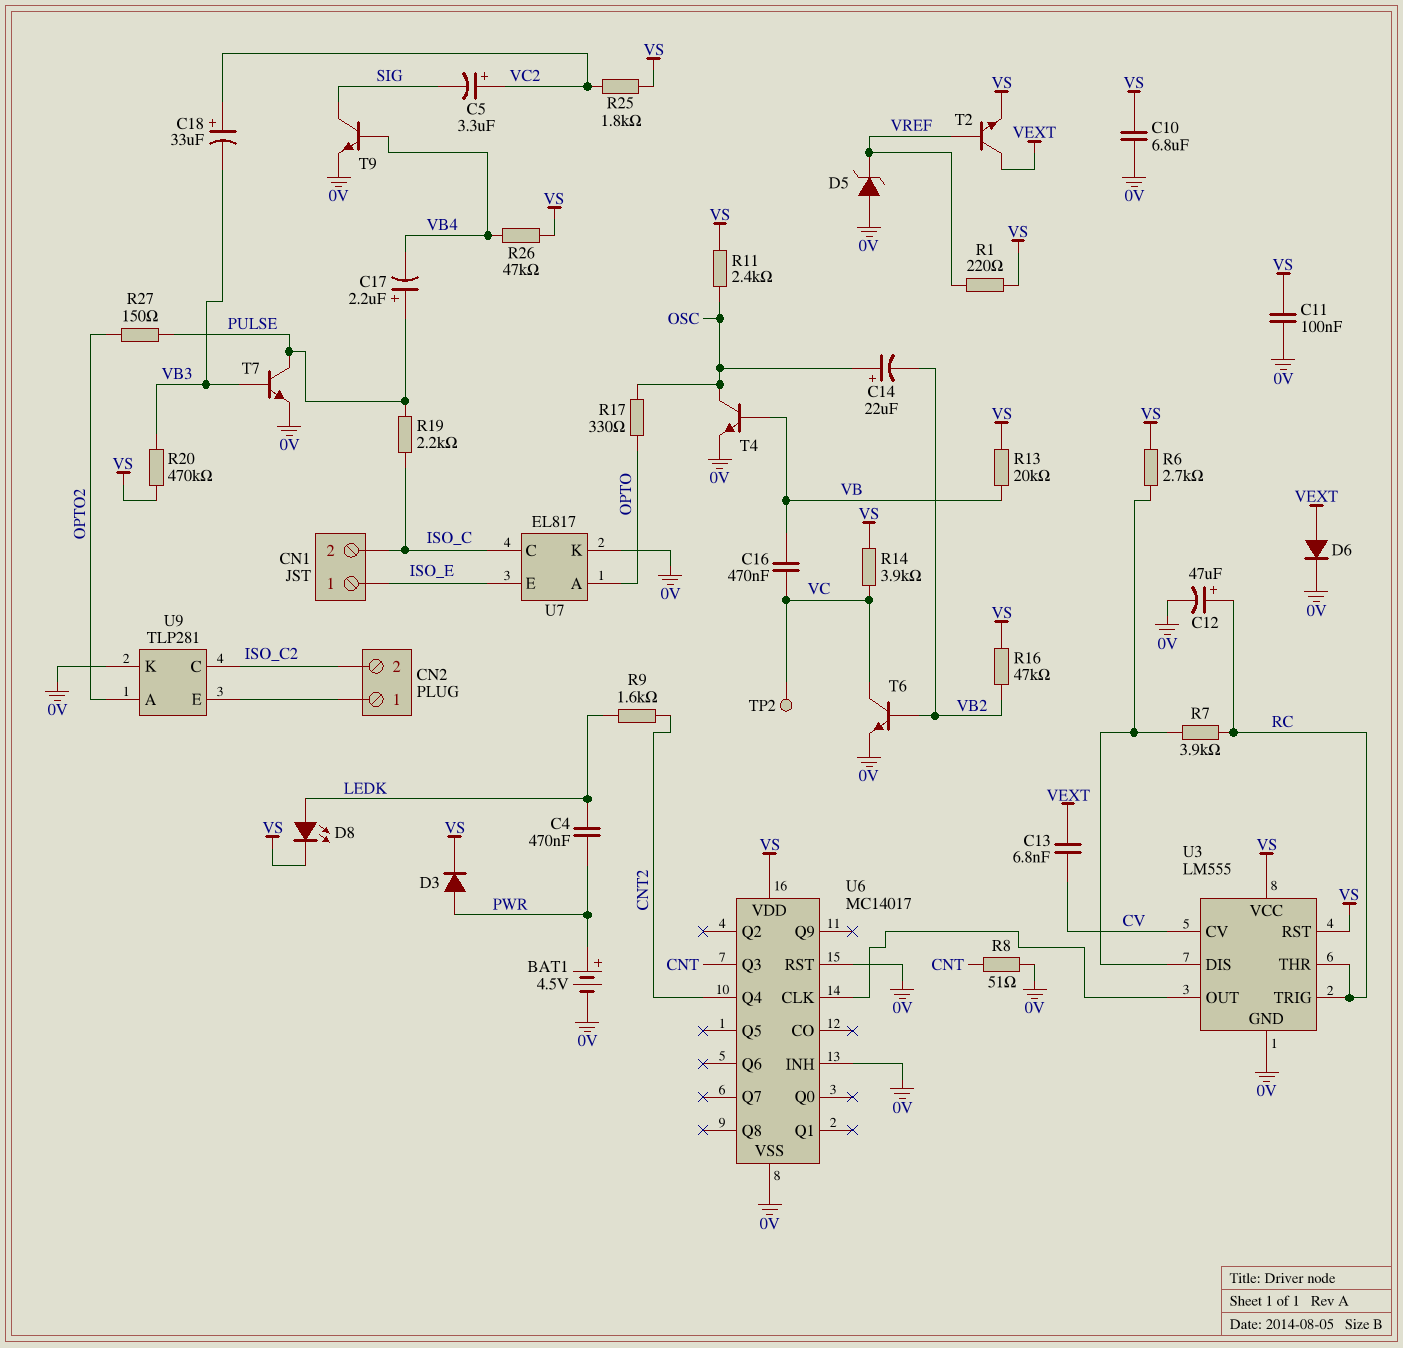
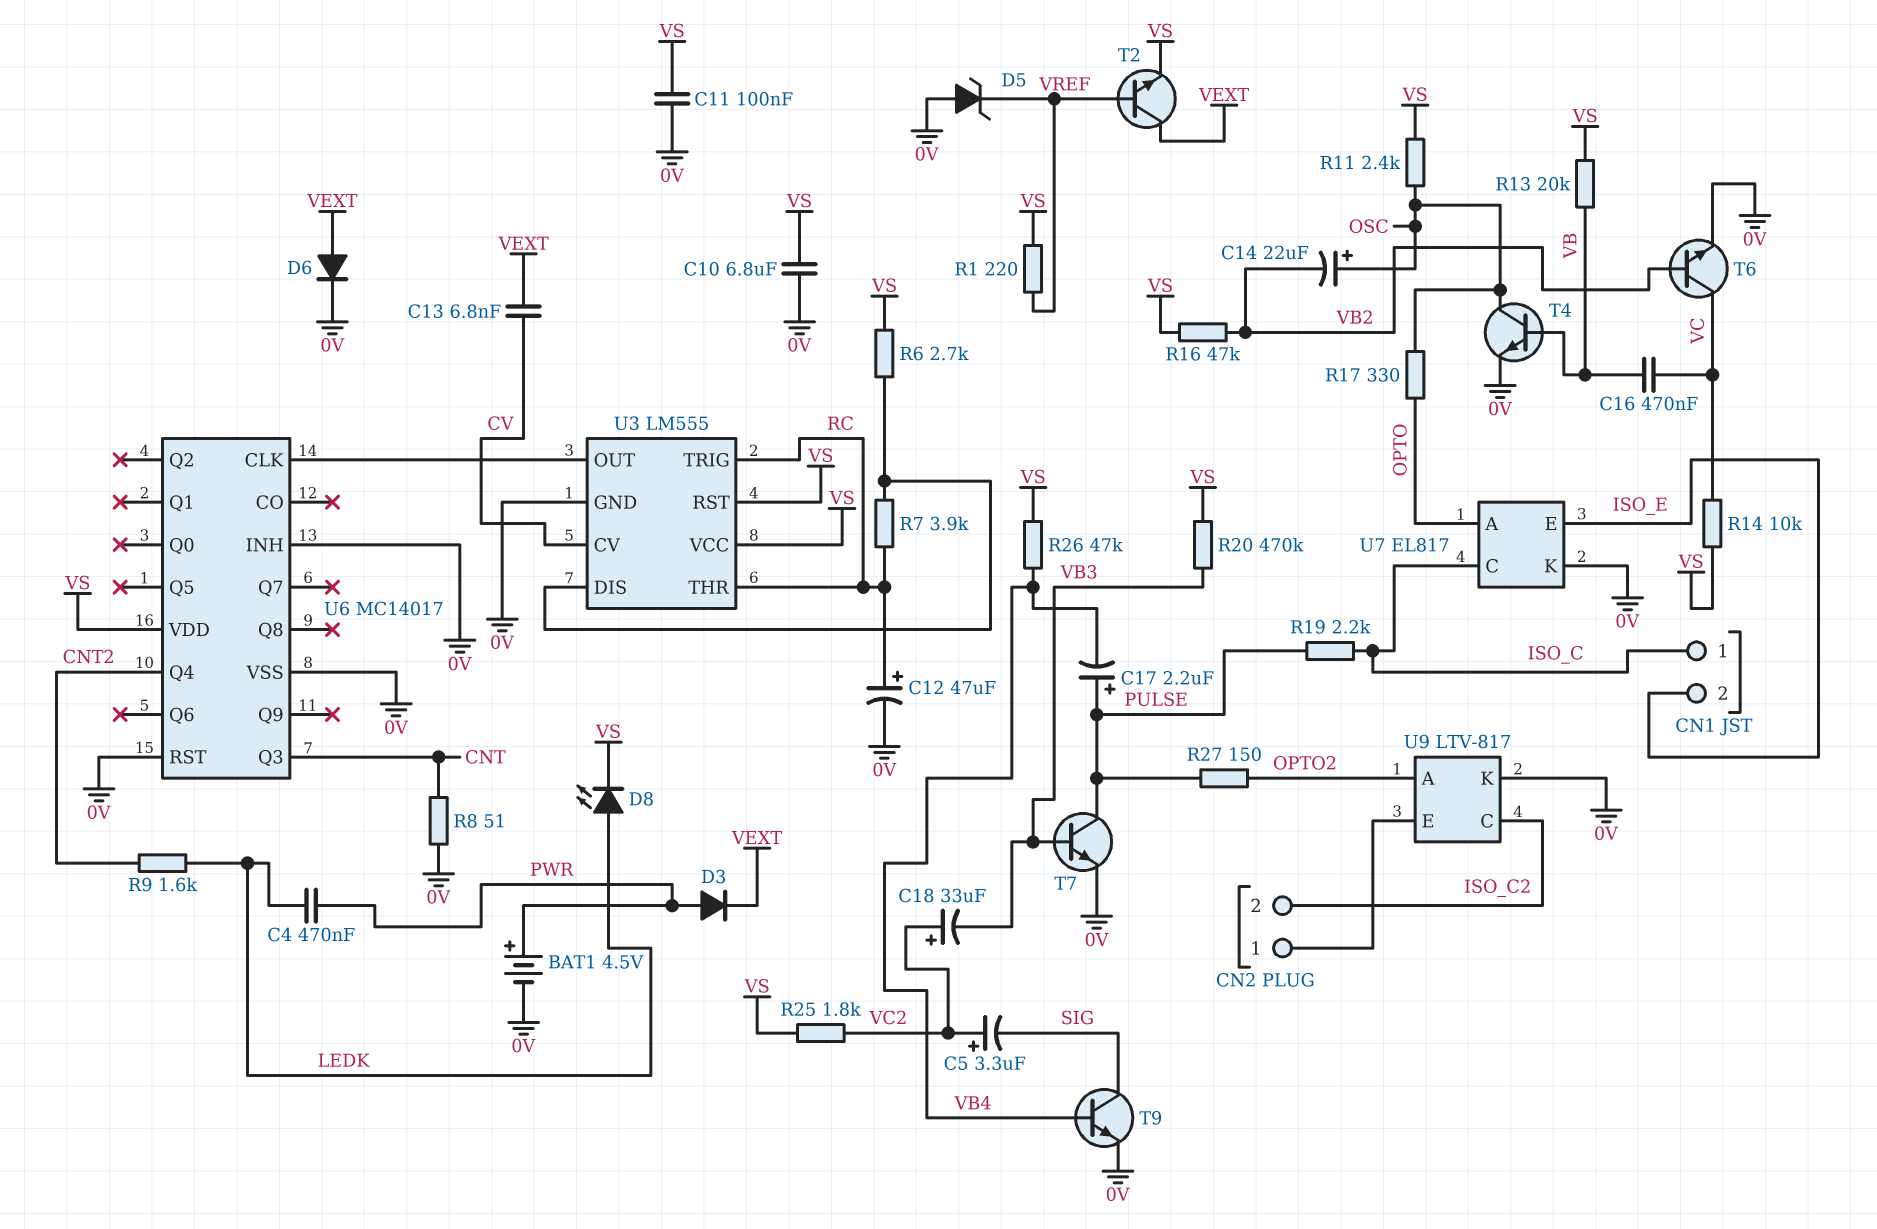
CN1 pin 1: ISO_E -> ISO_C
CN1 pin 2: ISO_C -> ISO_E
D3: diode (A PWR, K VS) -> diode (A PWR, K VEXT)
R14: 3.9k (VC, VS) -> 10k (VC, VS)
TP2: test point (VC) -> none
U9: TLP281 -> LTV-817

